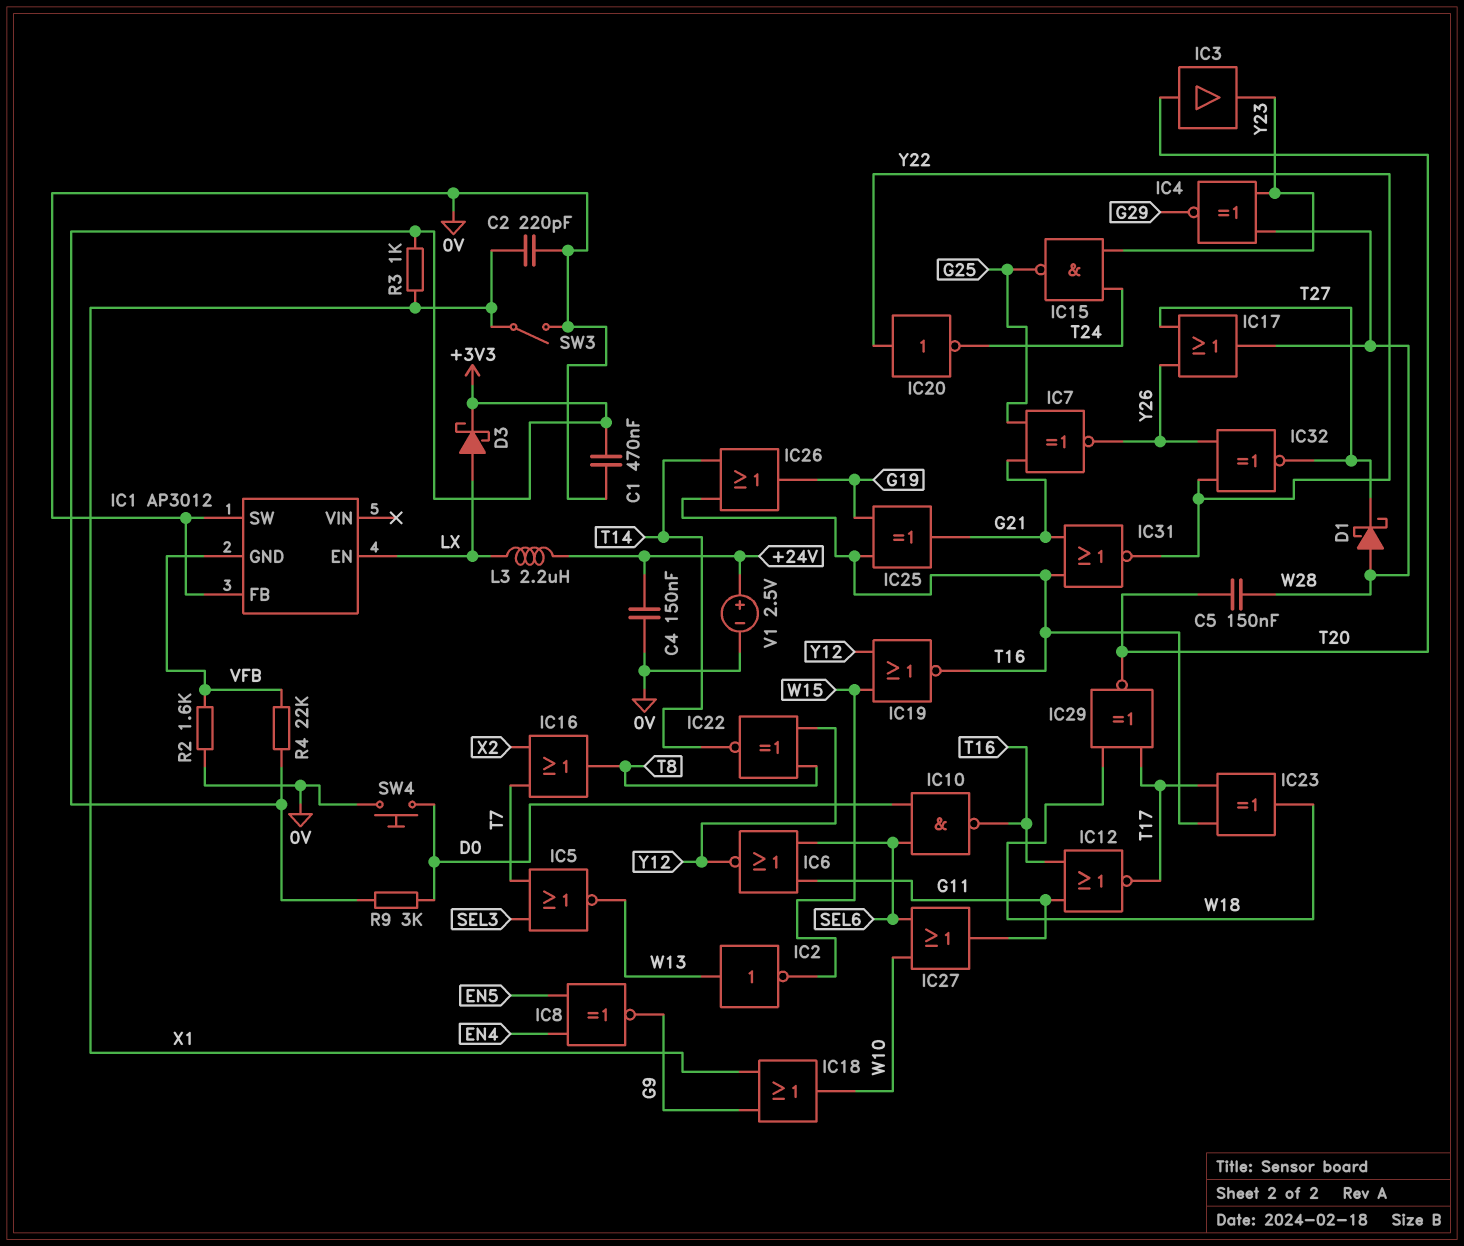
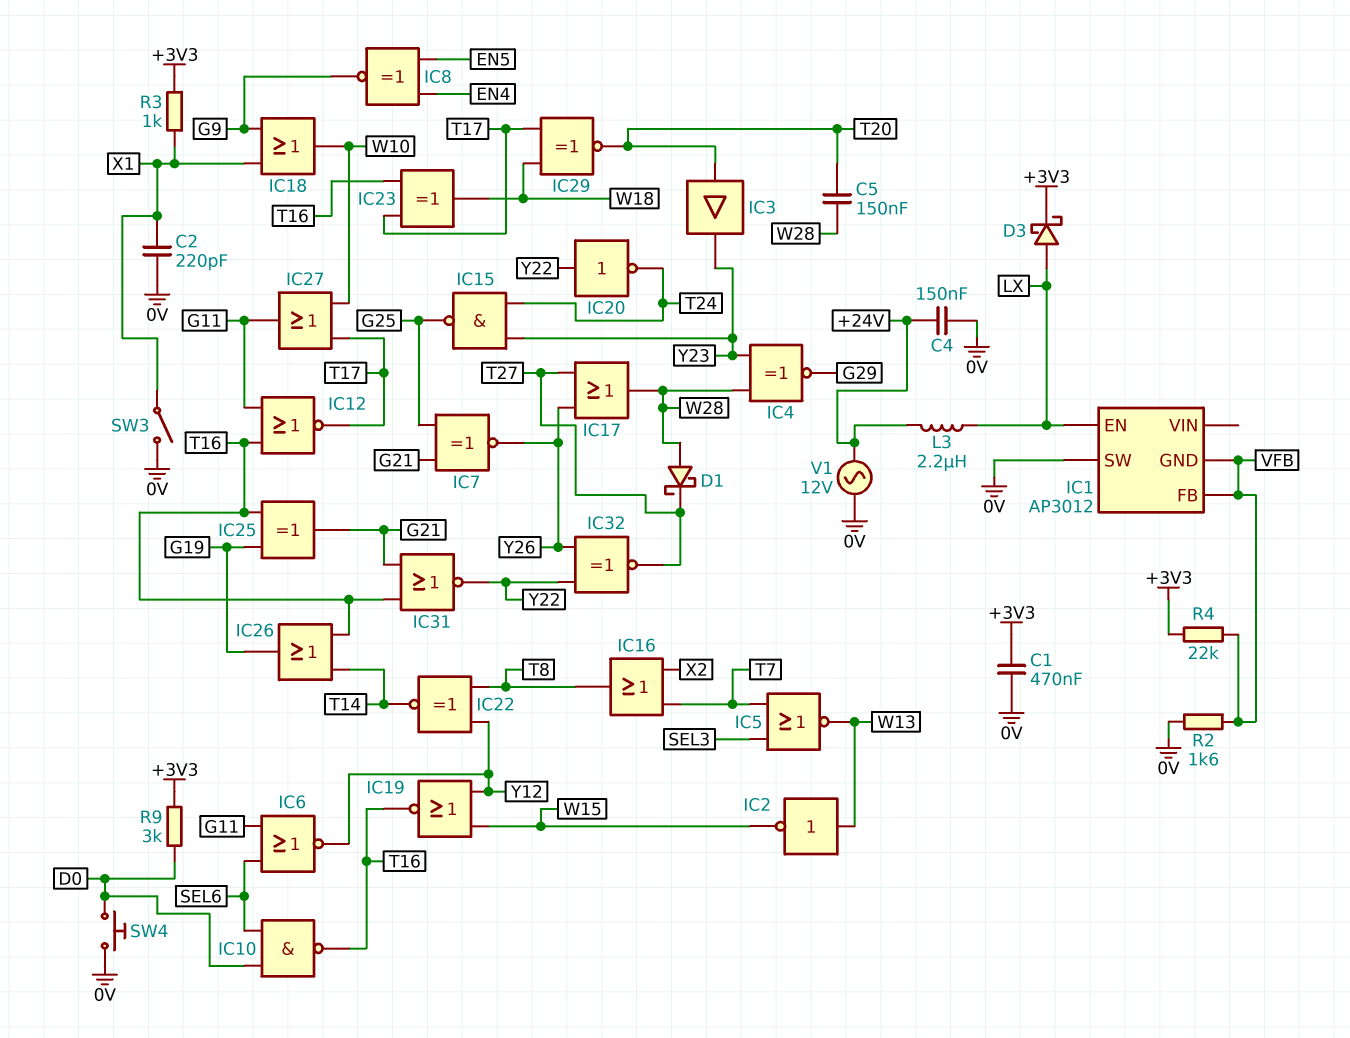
IC1 pin FB: 0V -> VFB
IC27: OR (in SEL6, in W10, out G11) -> OR (in T17, in W10, out G11)
V1: 2.5V (plus +24V, minus 0V) -> AC 12V (+24V, 0V)

